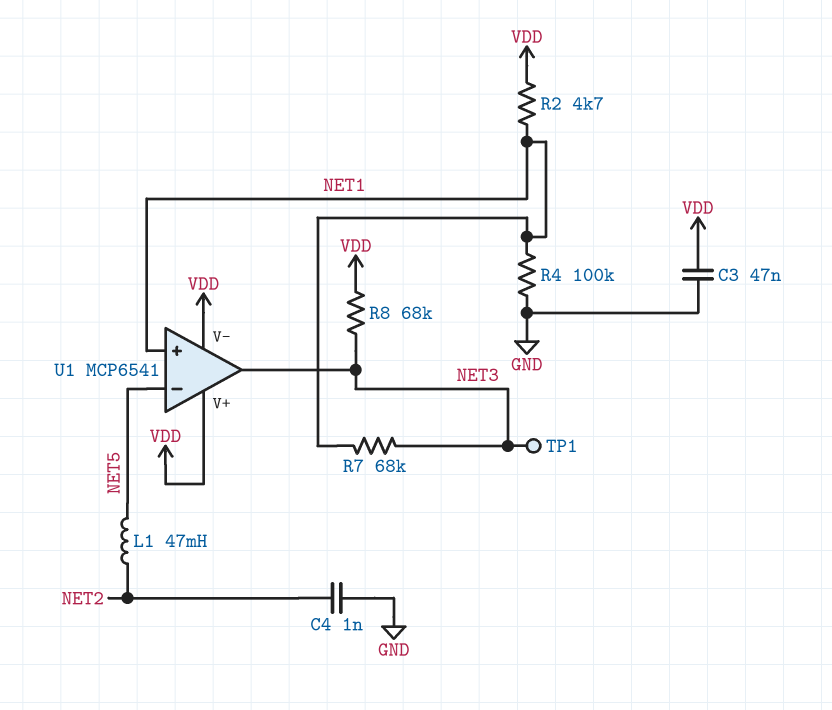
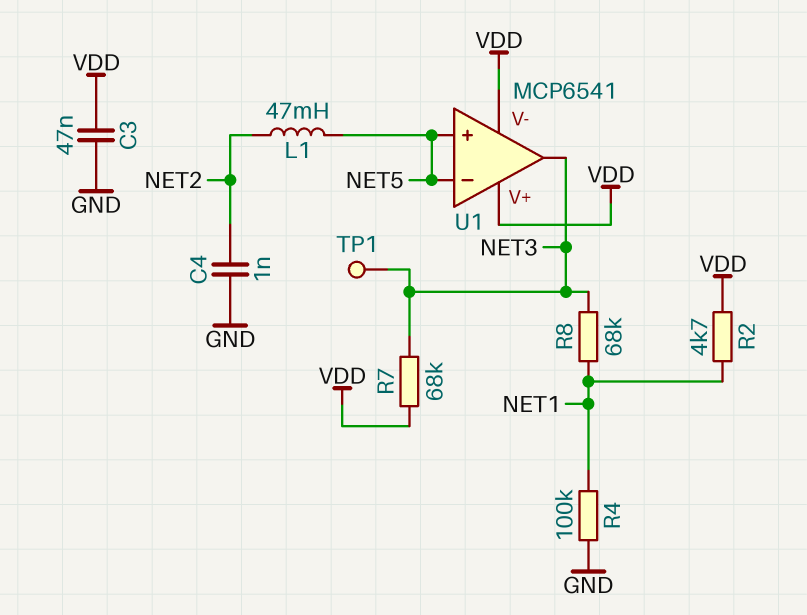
R7: 68k (NET1, NET3) -> 68k (NET3, VDD)
R8: 68k (NET3, VDD) -> 68k (NET1, NET3)
U1 pin in+: NET1 -> NET5

